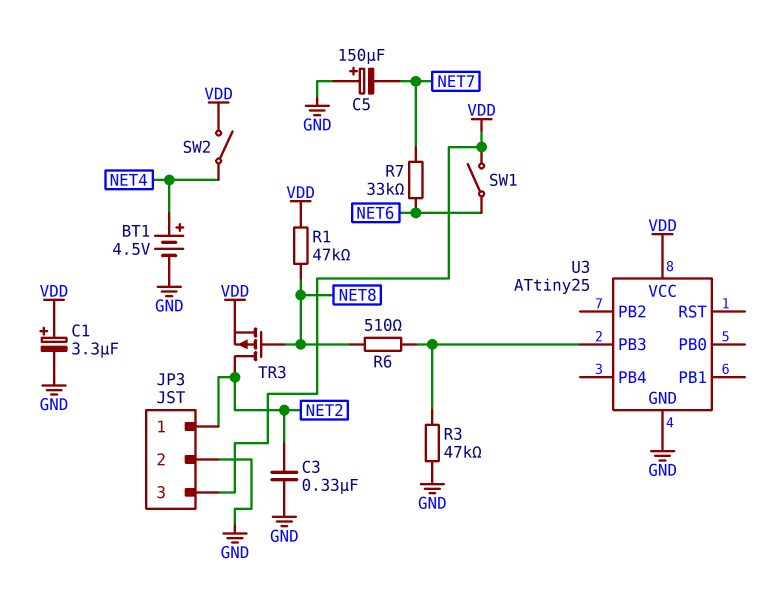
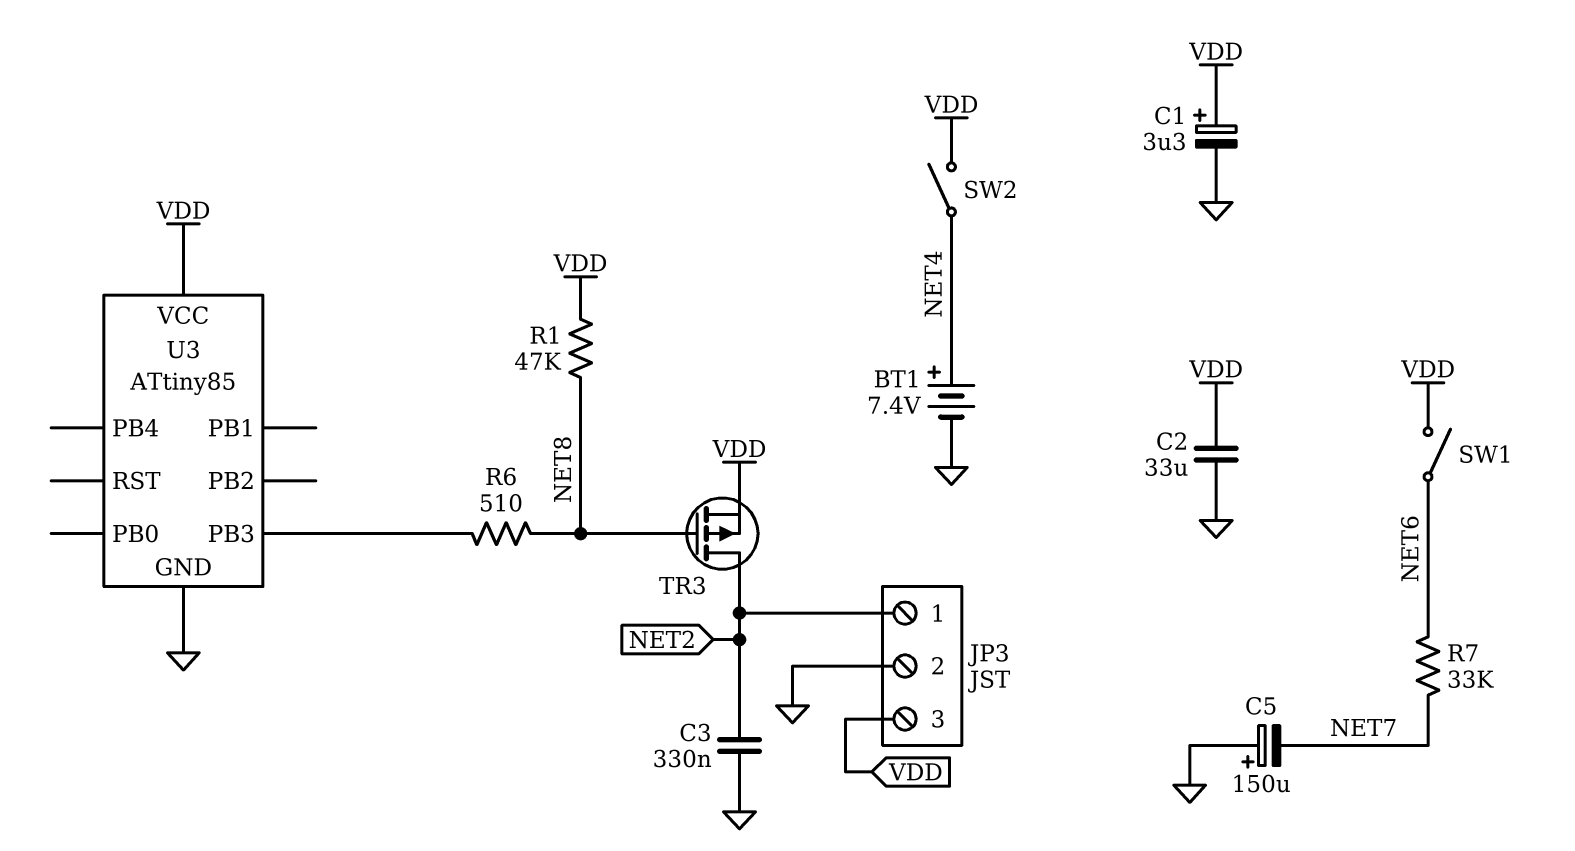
BT1: 4.5V (plus NET4, minus GND) -> 7.4V (plus NET4, minus GND)
C2: none -> 33uF (GND, VDD)
R3: 47k (GND, U3/PB3) -> none
U3: ATtiny25 -> ATtiny85

